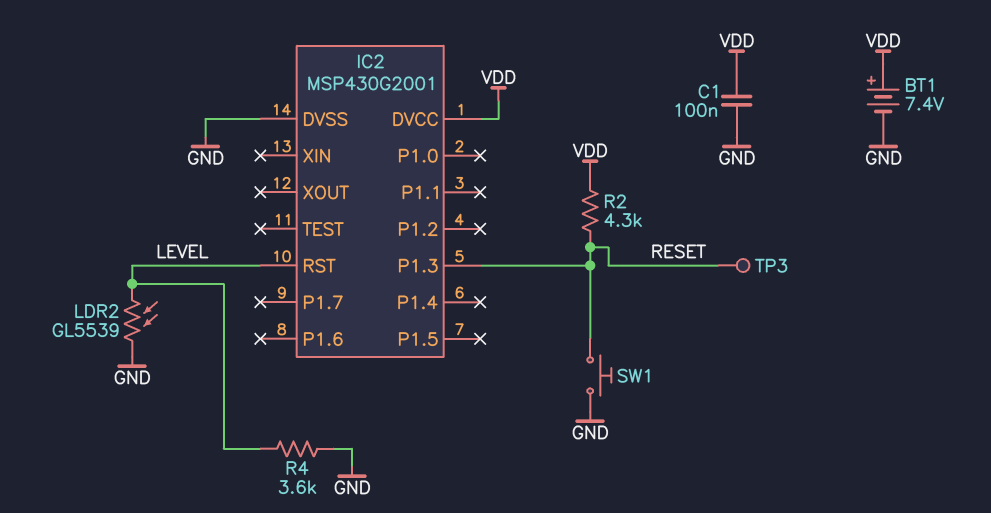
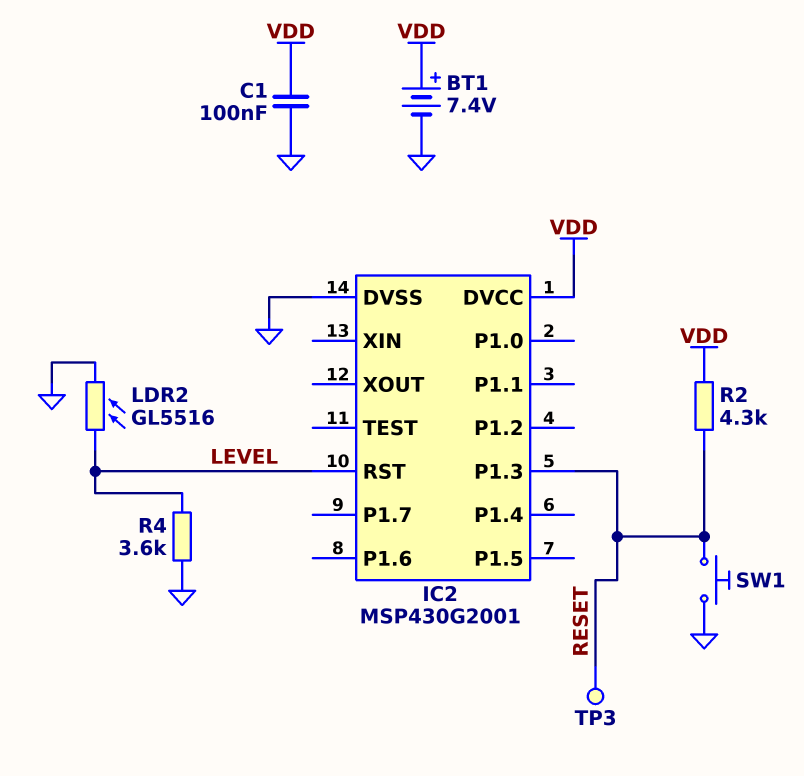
LDR2: GL5539 (GND, LEVEL) -> GL5516 (GND, LEVEL)

